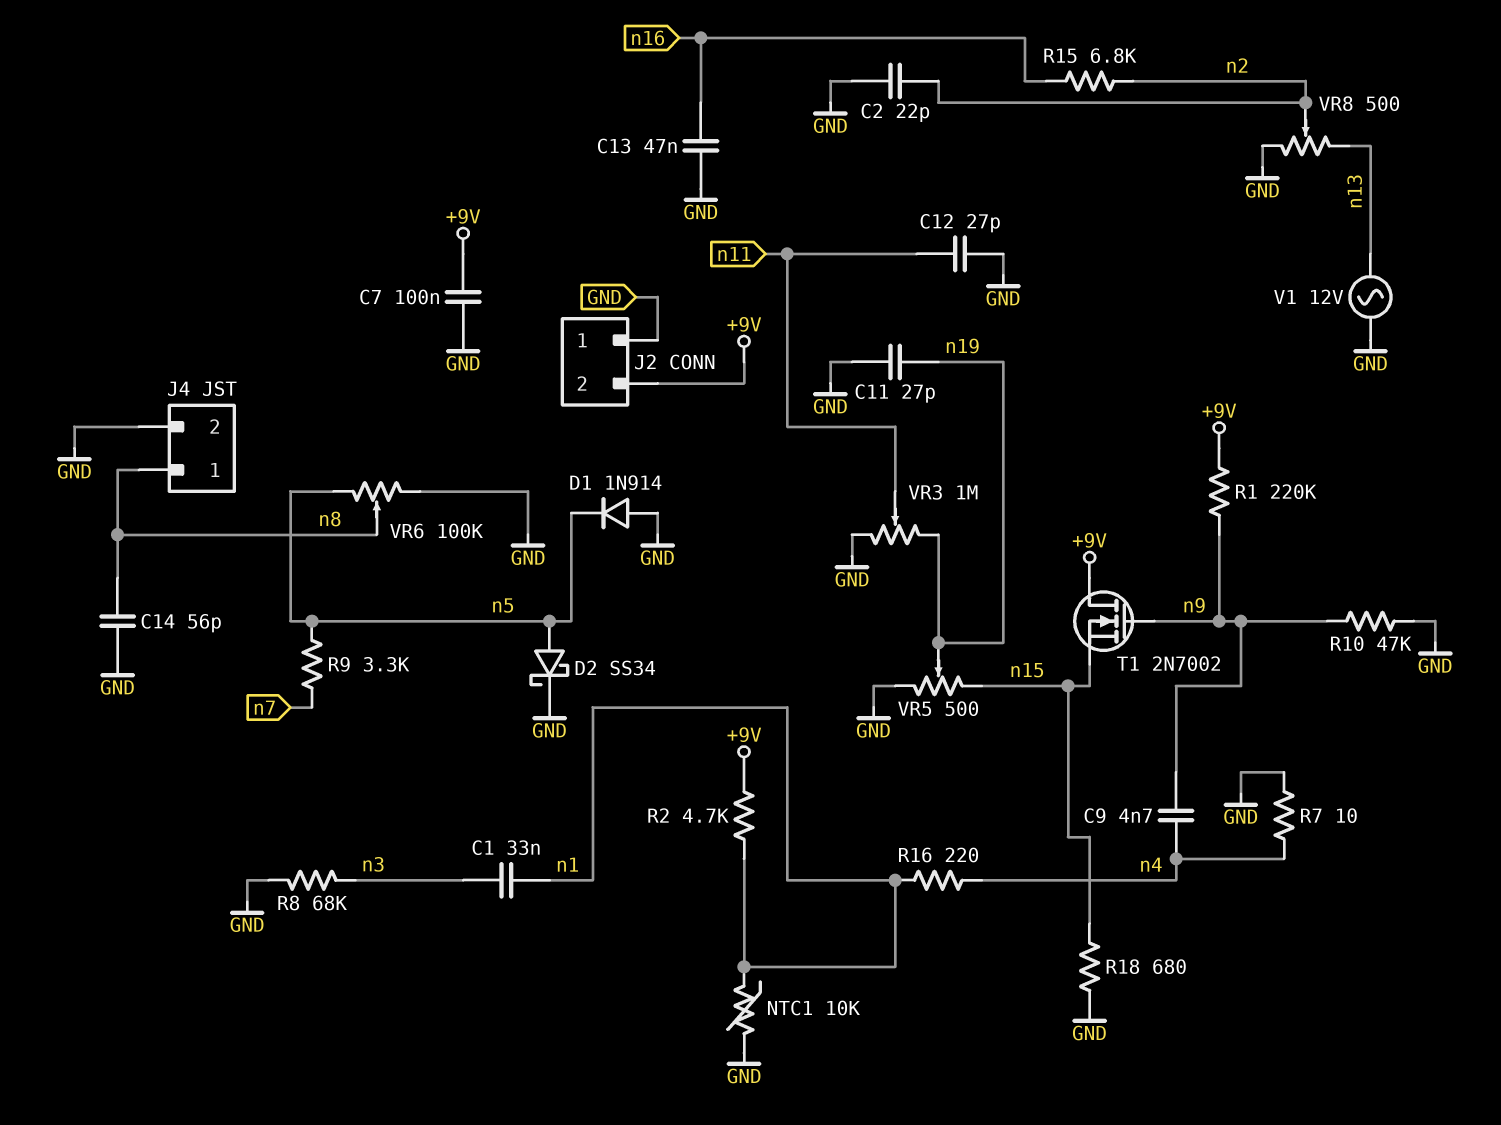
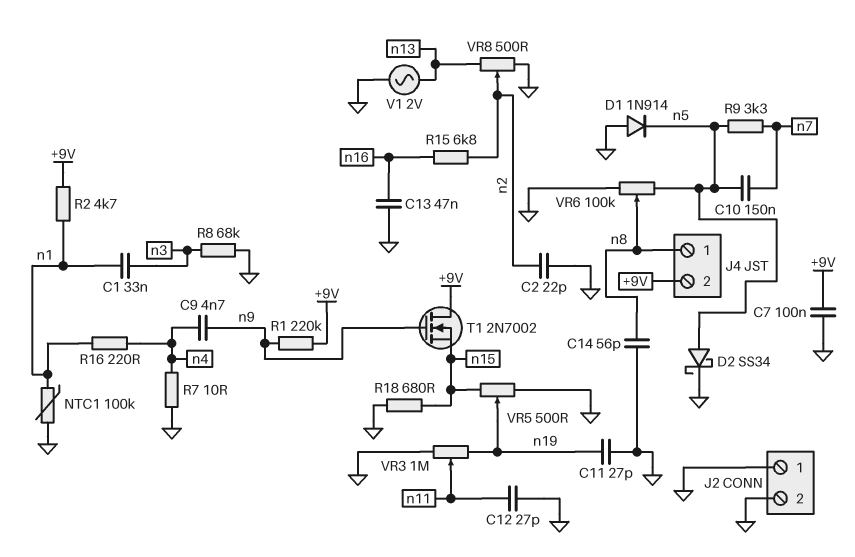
C10: none -> 150nF (n5, n7)
J2 pin 2: +9V -> GND
J4 pin 2: GND -> +9V
NTC1: 10k (GND, n1) -> 100k (GND, n1)
R10: 47k (GND, n9) -> none
V1: AC 12V (GND, n13) -> AC 2V (GND, n13)

